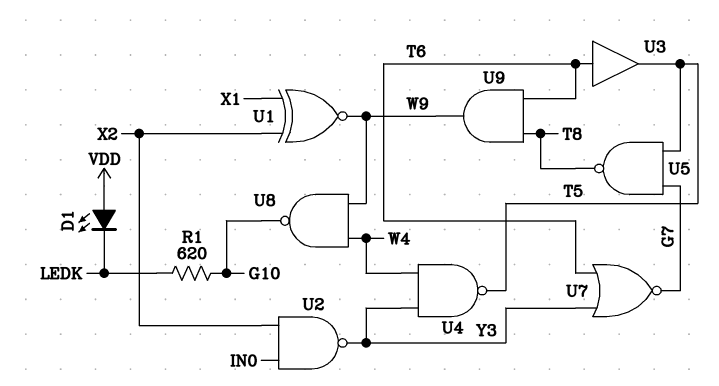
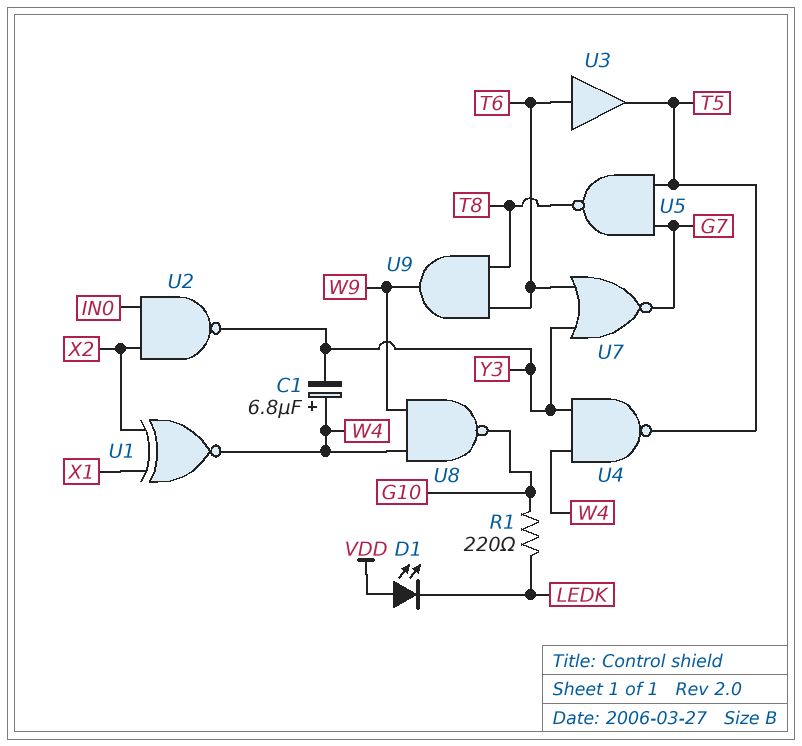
C1: none -> 6.8uF (plus W4, minus Y3)
R1: 620 (G10, LEDK) -> 220 (G10, LEDK)
U1: XNOR (in X1, in X2, out W9) -> XNOR (in X1, in X2, out W4)

